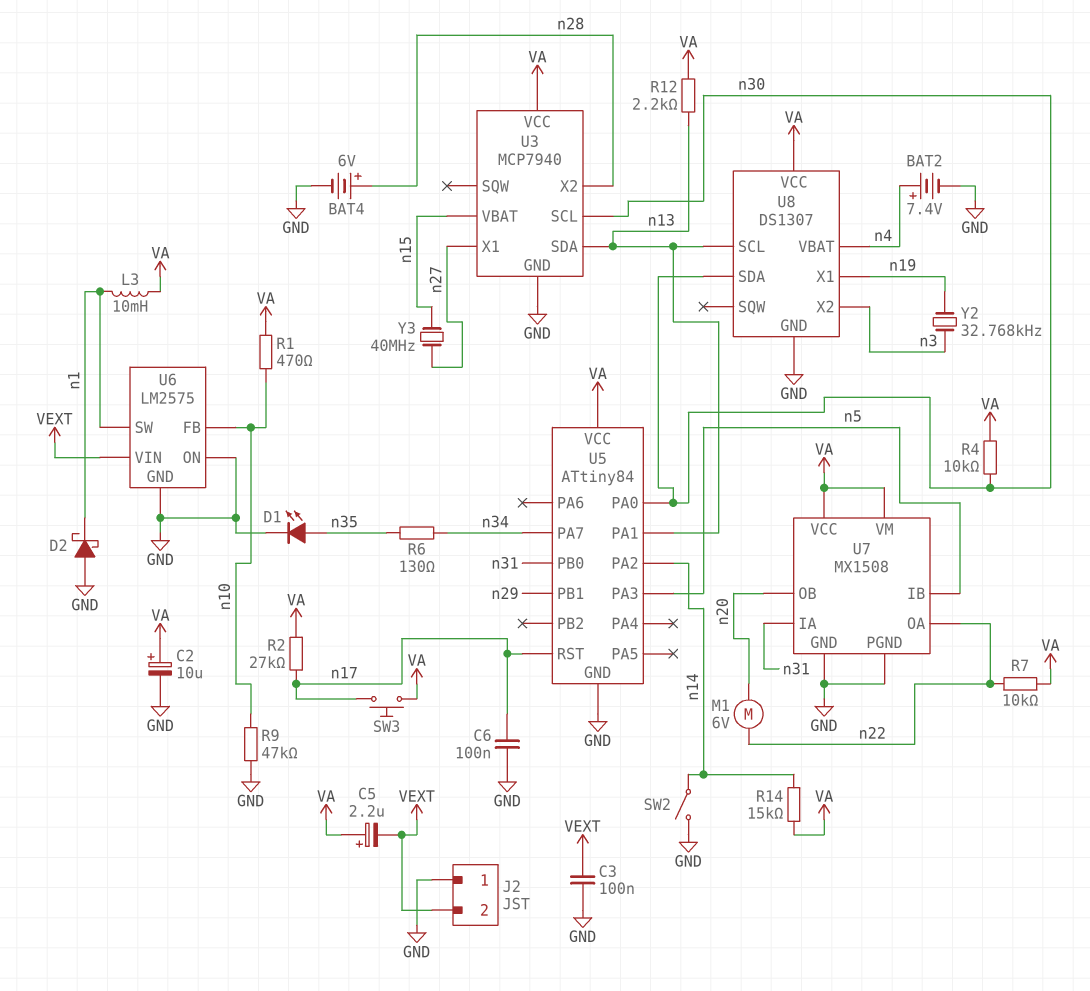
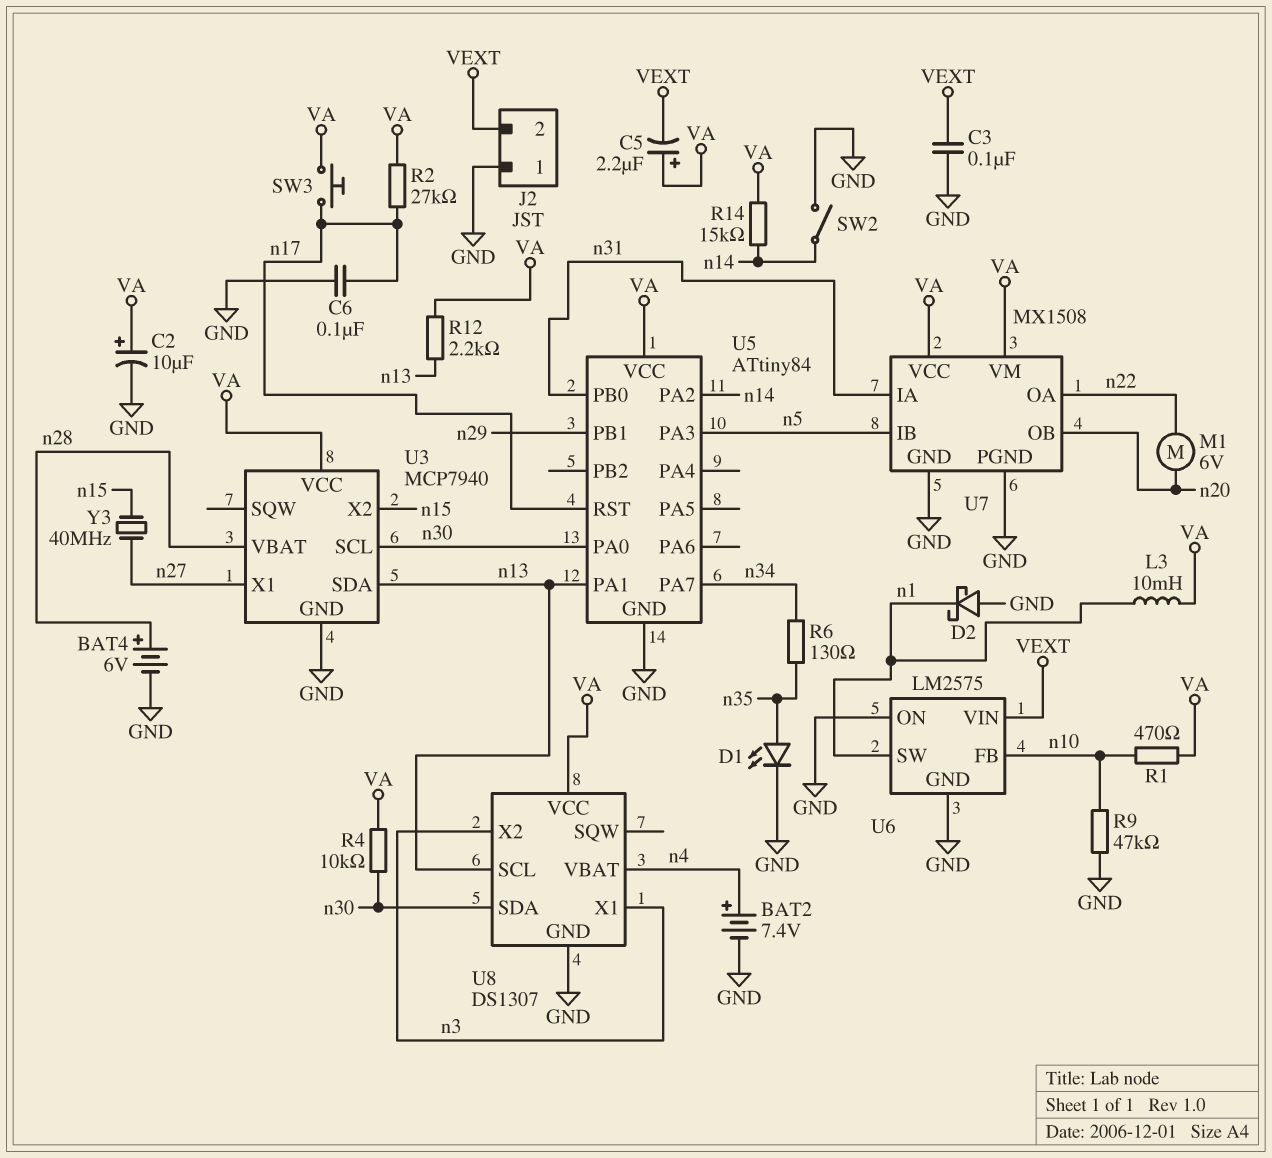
R7: 10k (VA, n22) -> none
U3 pin VBAT: n15 -> n28
U3 pin X2: n28 -> n15
U8 pin X1: n19 -> n3
Y2: 32.768kHz (n3, n19) -> none

